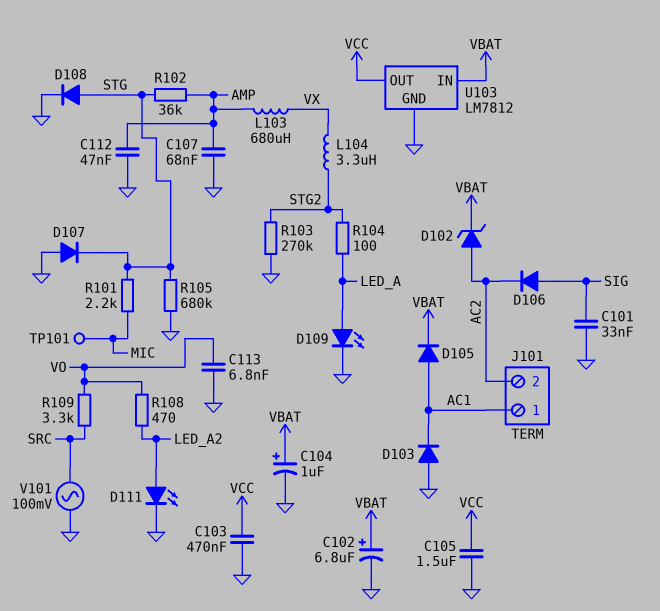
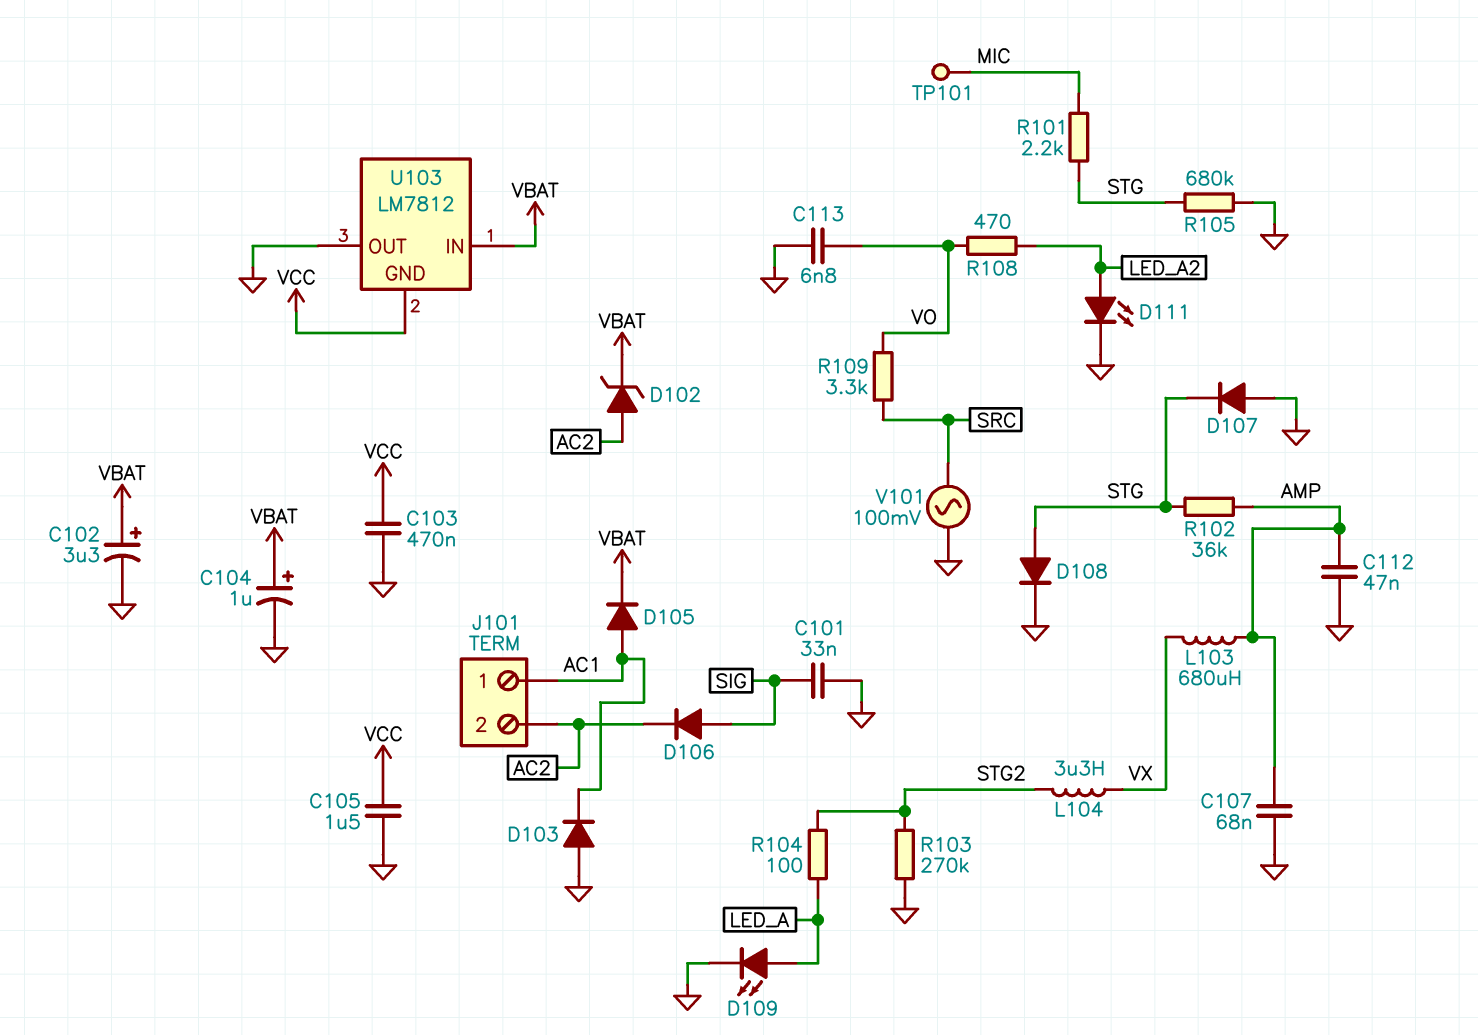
C102: 6.8uF (plus VBAT, minus GND) -> 3.3uF (plus VBAT, minus GND)
U103 pin GND: GND -> VCC
U103 pin OUT: VCC -> GND

